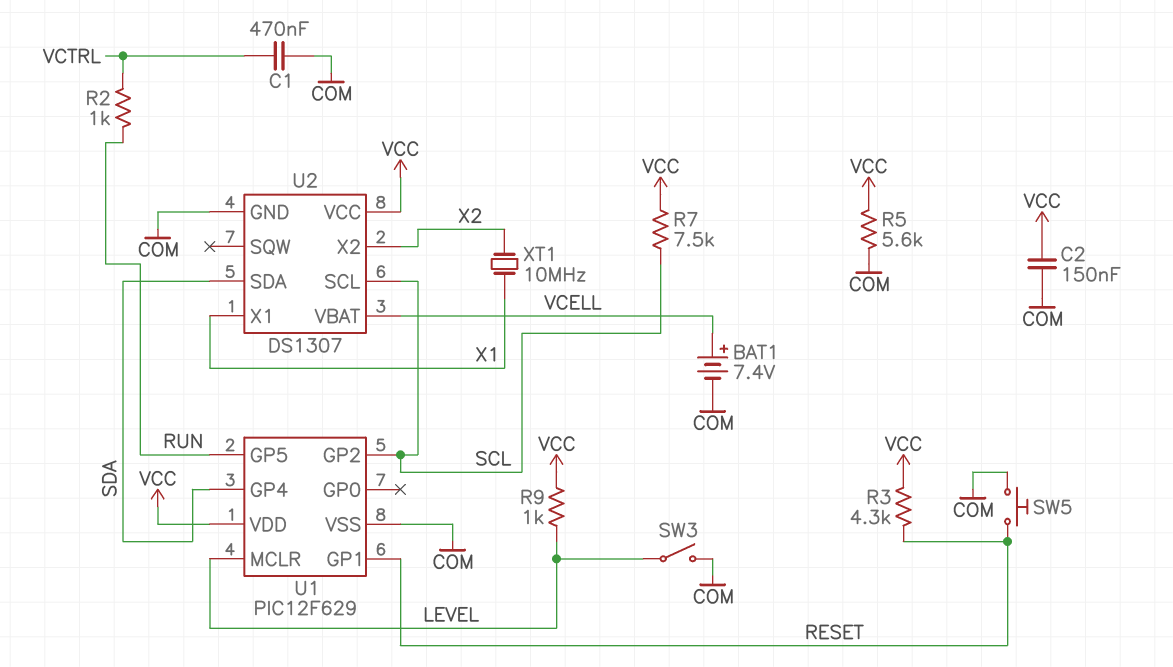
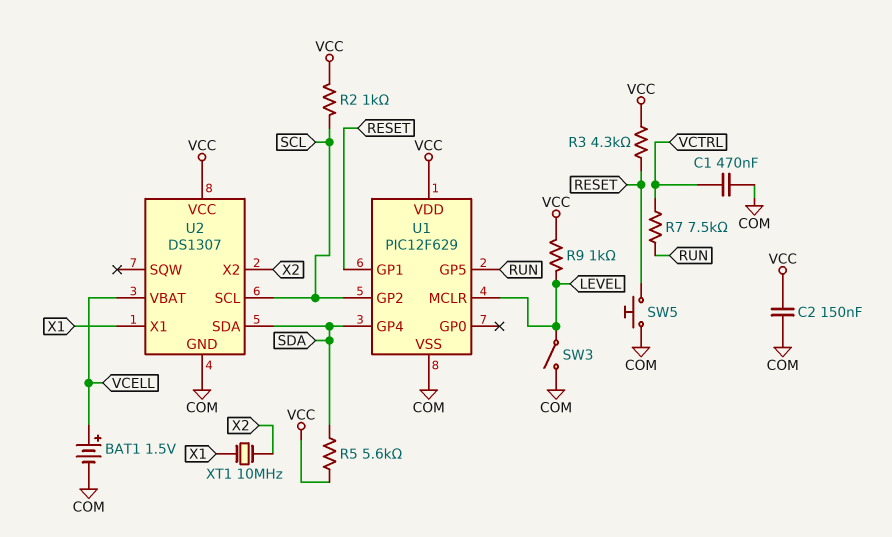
BAT1: 7.4V (plus VCELL, minus COM) -> 1.5V (plus VCELL, minus COM)
R2: 1k (RUN, VCTRL) -> 1k (SCL, VCC)
R5: 5.6k (COM, VCC) -> 5.6k (SDA, VCC)
R7: 7.5k (SCL, VCC) -> 7.5k (RUN, VCTRL)

